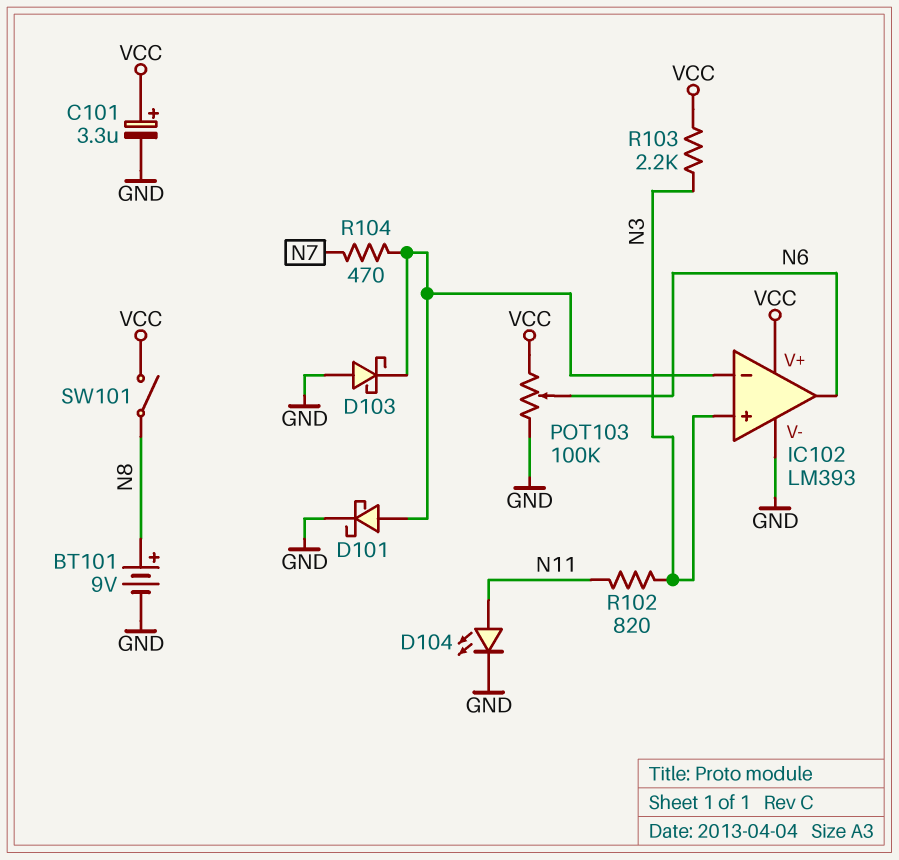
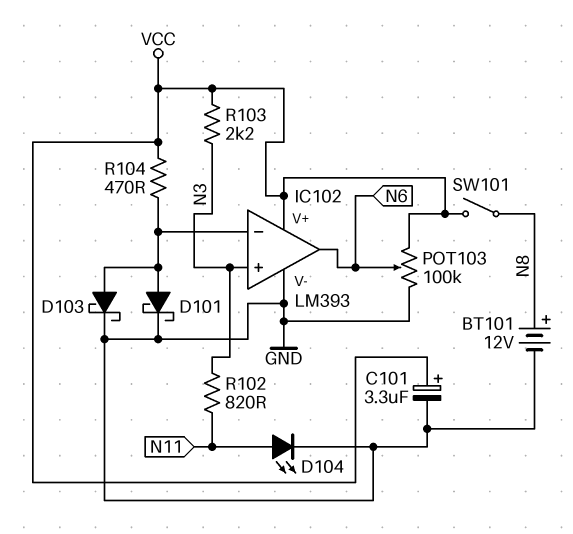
BT101: 9V (plus N8, minus GND) -> 12V (plus N8, minus GND)
D103: schottky (A GND, K IC102/in-) -> schottky (A IC102/in-, K GND)
R104: 470 (IC102/in-, N7) -> 470 (IC102/in-, VCC)

